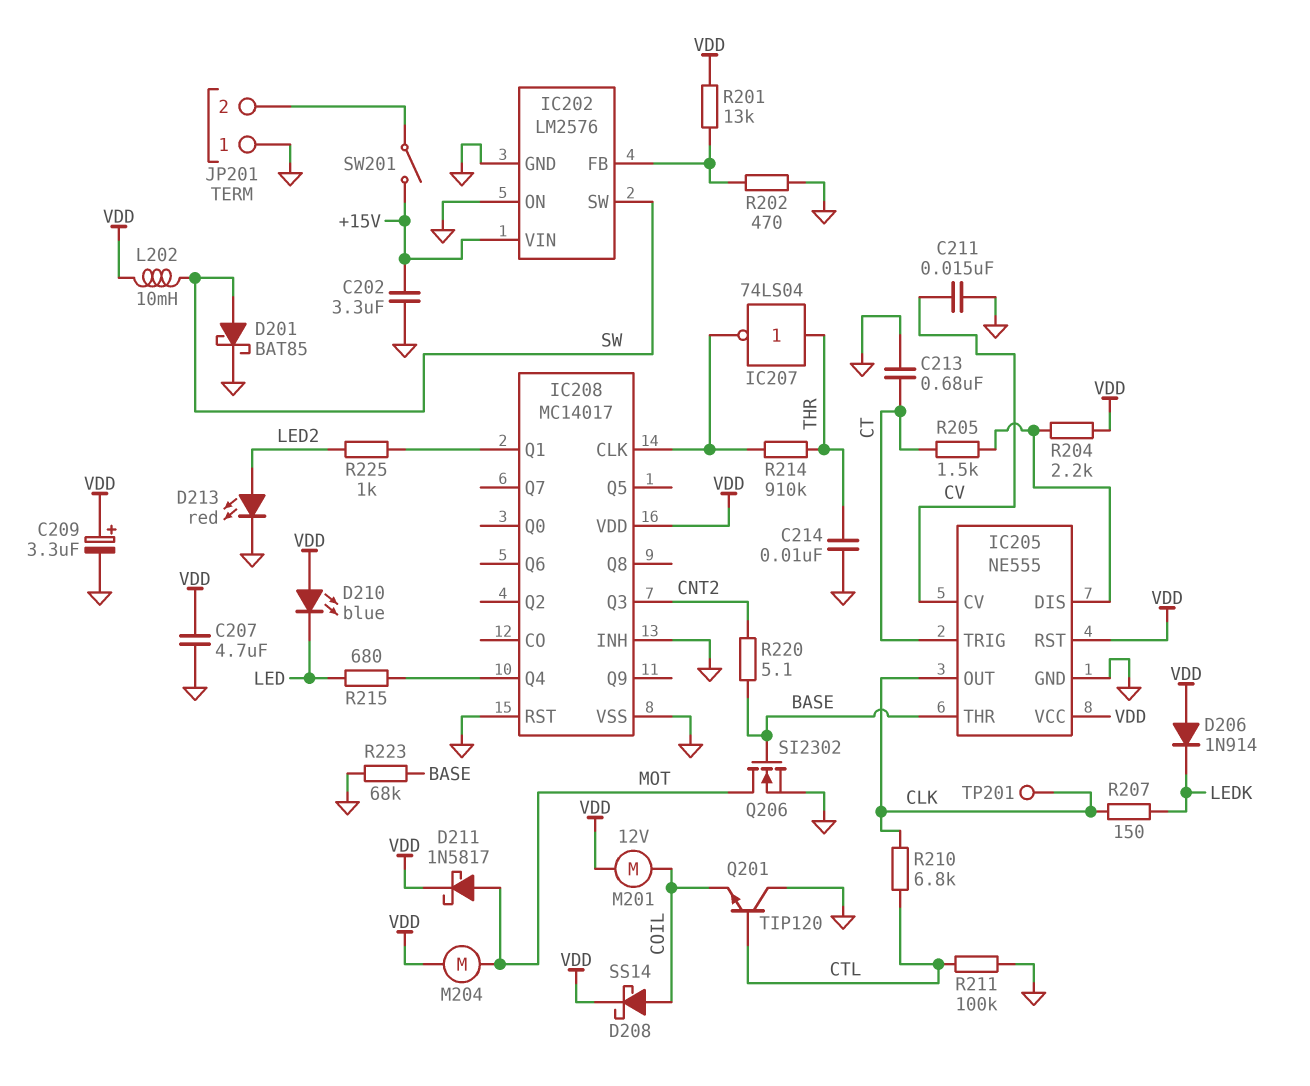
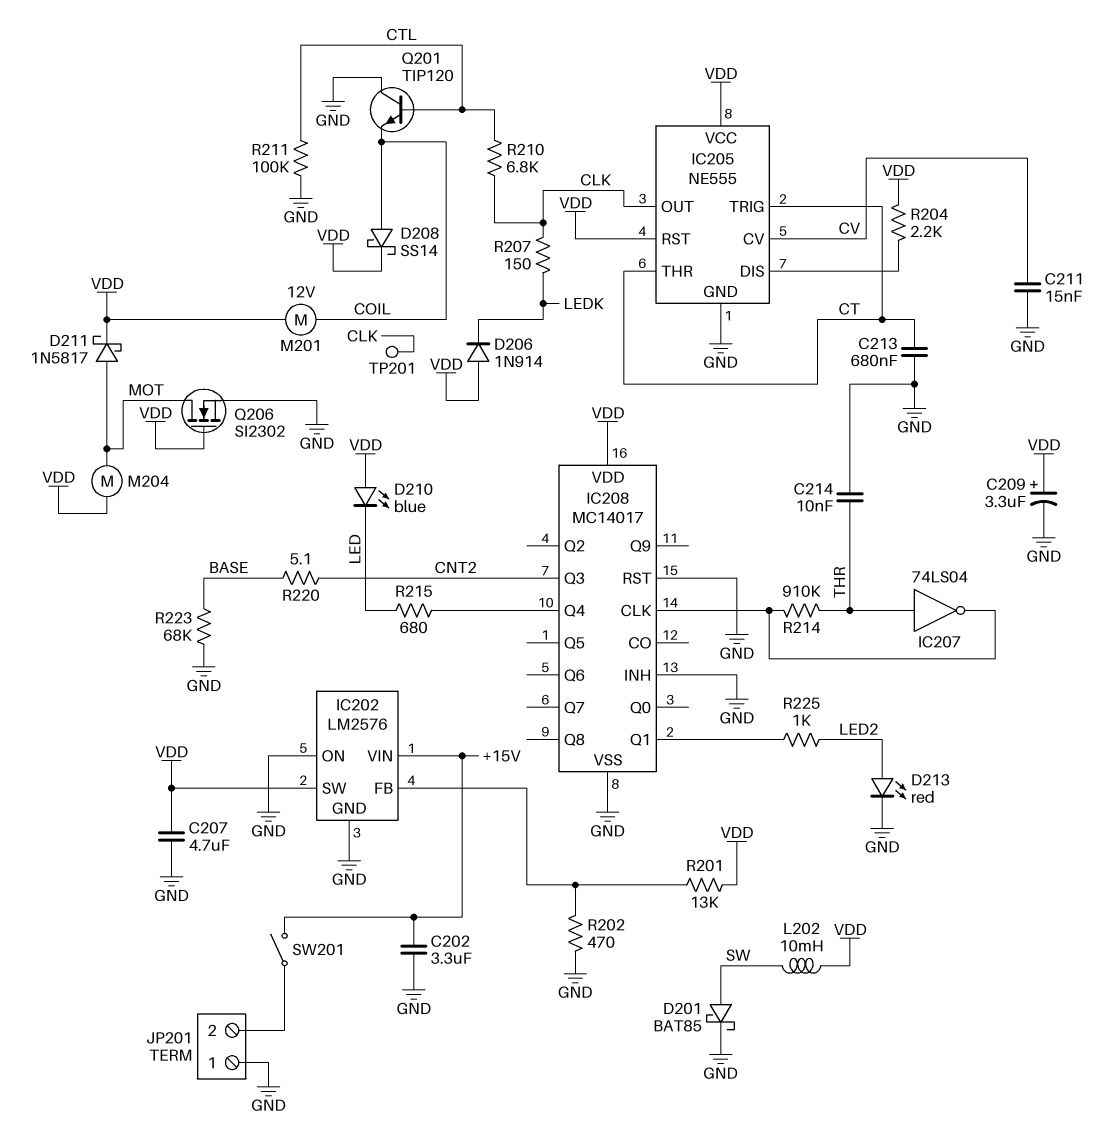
IC202 pin SW: SW -> VDD
IC205 pin THR: BASE -> CT
Q206: NMOS SI2302 (G BASE, D MOT, S GND) -> NMOS SI2302 (G VDD, D MOT, S GND)
R205: 1.5k (CT, IC205/DIS) -> none

